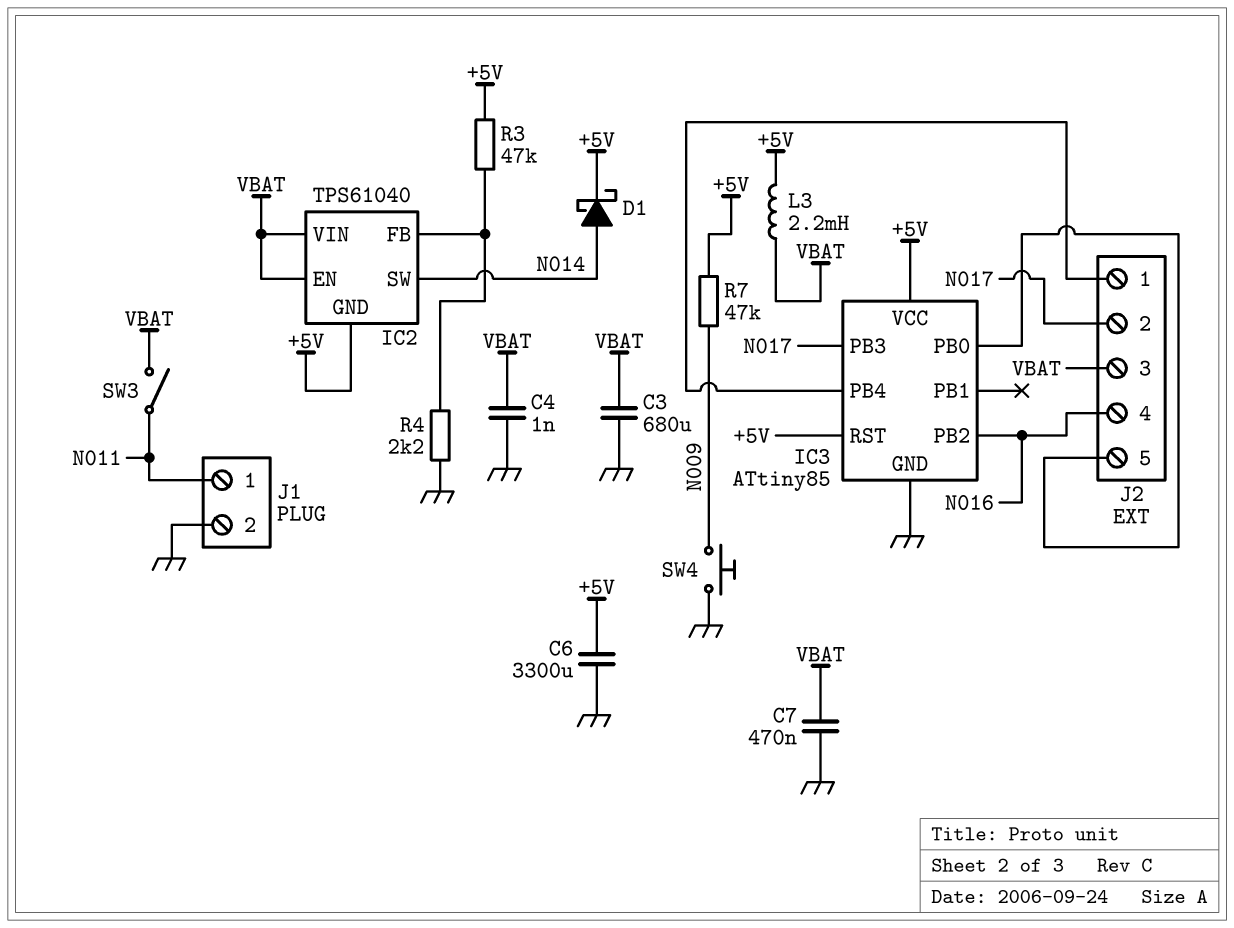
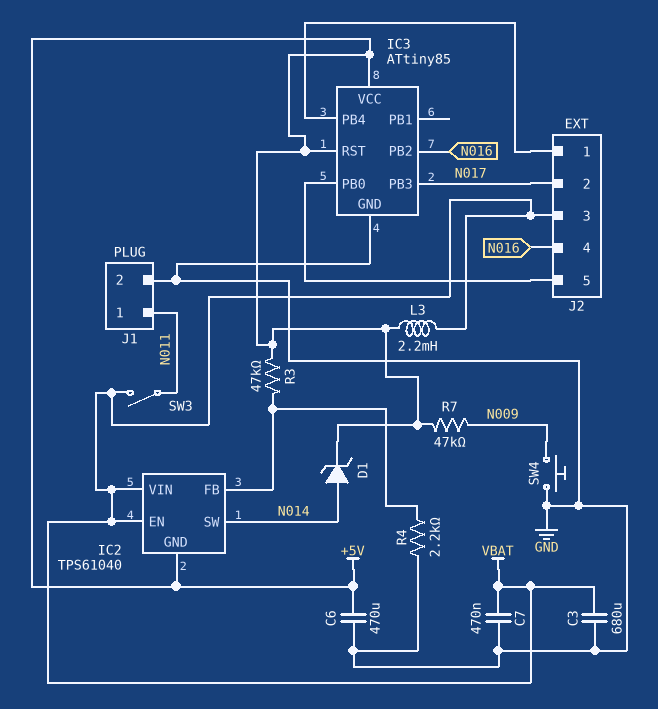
C4: 1nF (GND, VBAT) -> none
C6: 3300uF (+5V, GND) -> 470uF (+5V, GND)
D1: schottky (A N014, K +5V) -> zener (A N014, K +5V)

